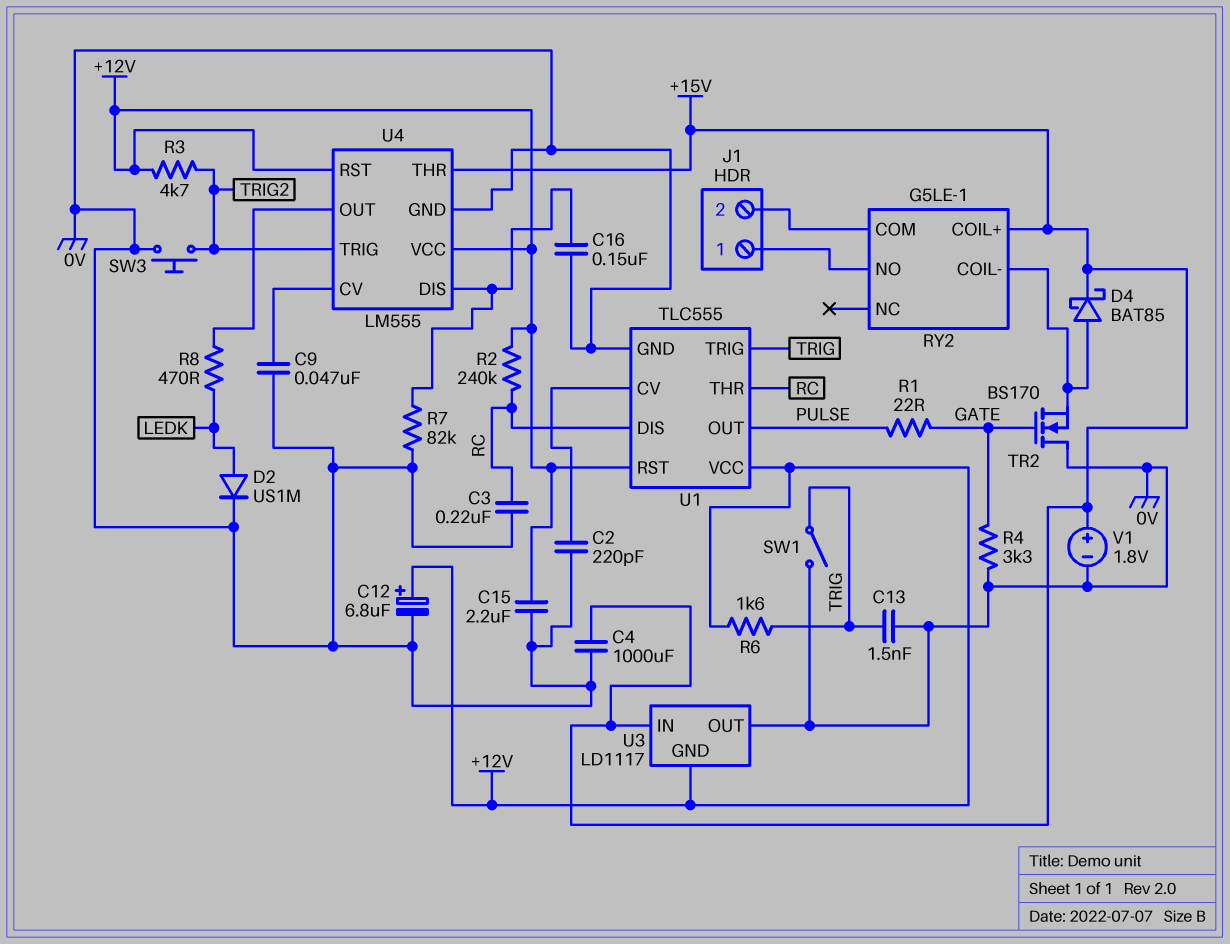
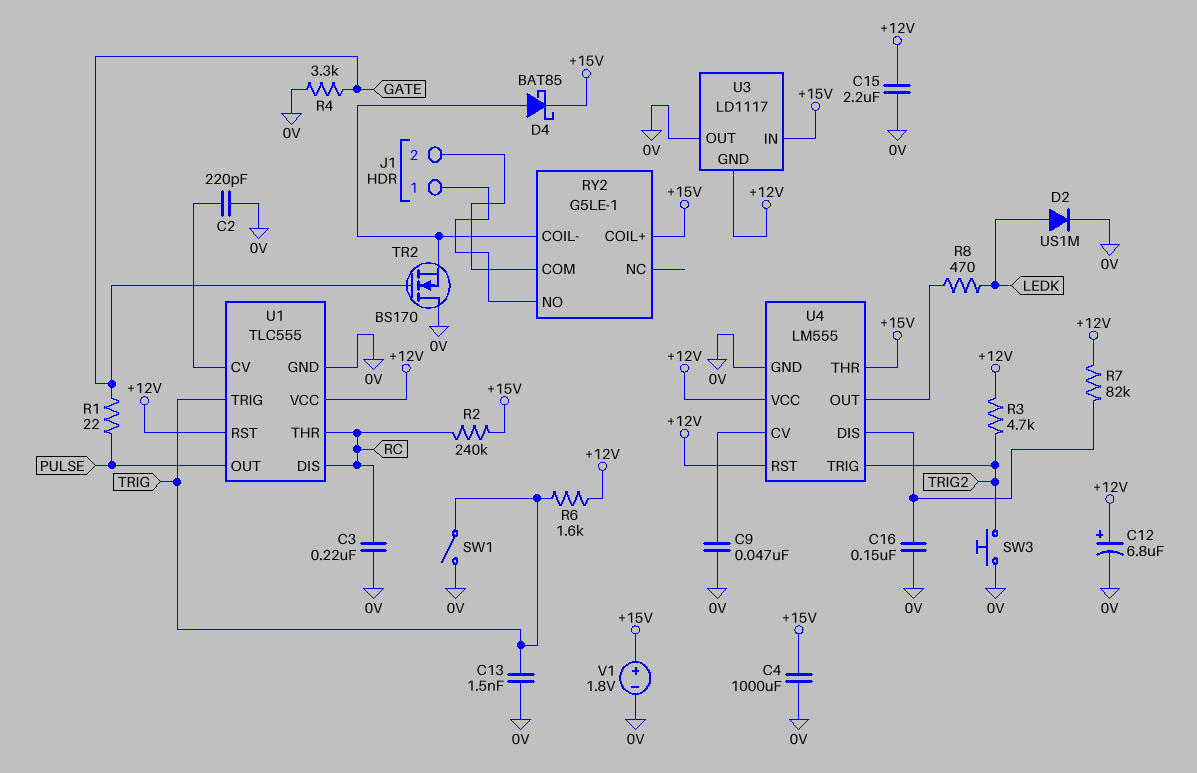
R2: 240k (+12V, RC) -> 240k (+15V, RC)
R7: 82k (0V, U4/DIS) -> 82k (+12V, U4/DIS)

